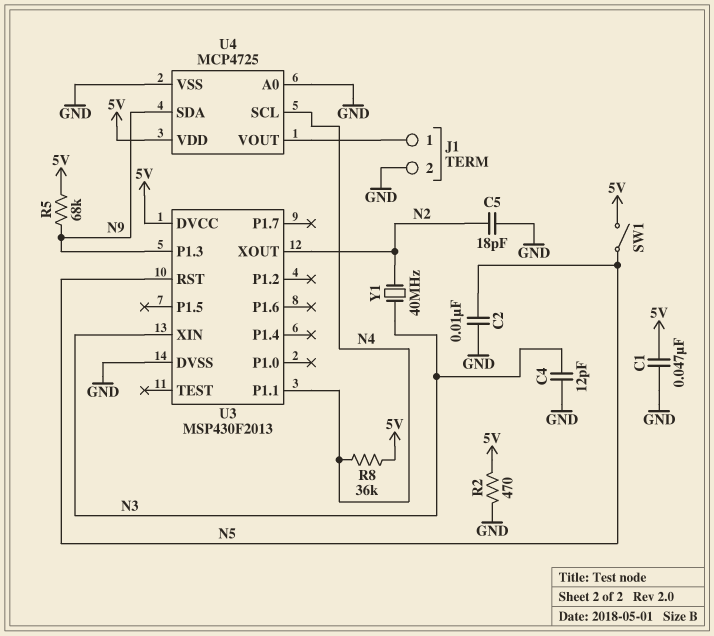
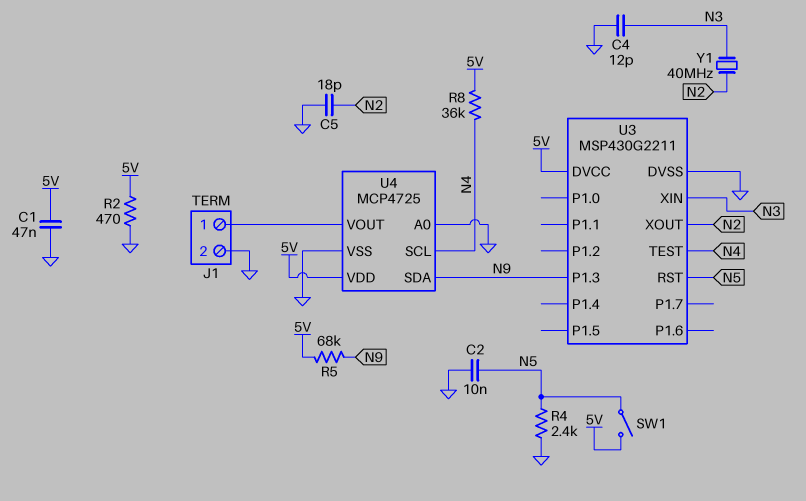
R4: none -> 2.4k (GND, N5)
U3: MSP430F2013 -> MSP430G2211
U3 pin P1.1: N4 -> none
U3 pin TEST: none -> N4

